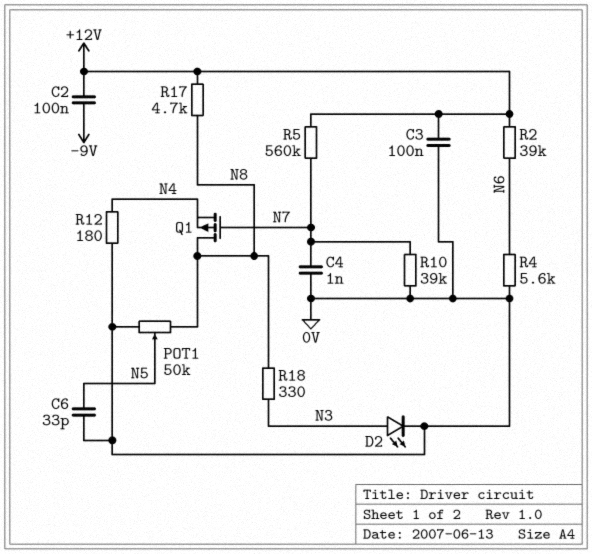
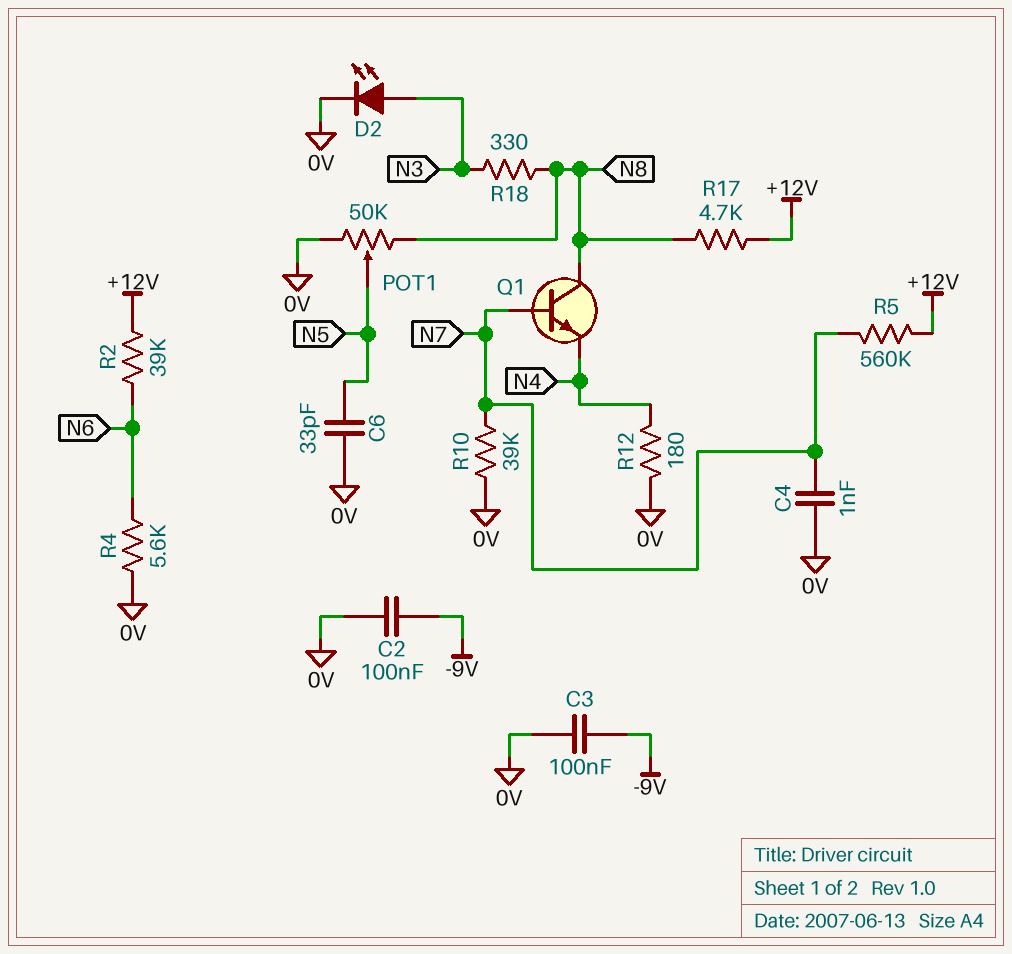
C2: 100nF (+12V, -9V) -> 100nF (-9V, 0V)
C3: 100nF (+12V, 0V) -> 100nF (-9V, 0V)
Q1: PMOS (G N7, D N8, S N4) -> NPN (B N7, C N8, E N4)

